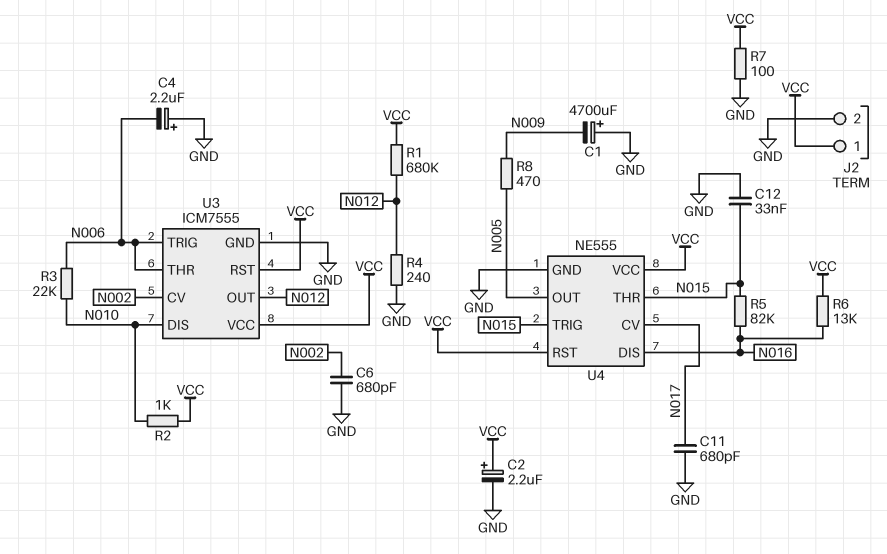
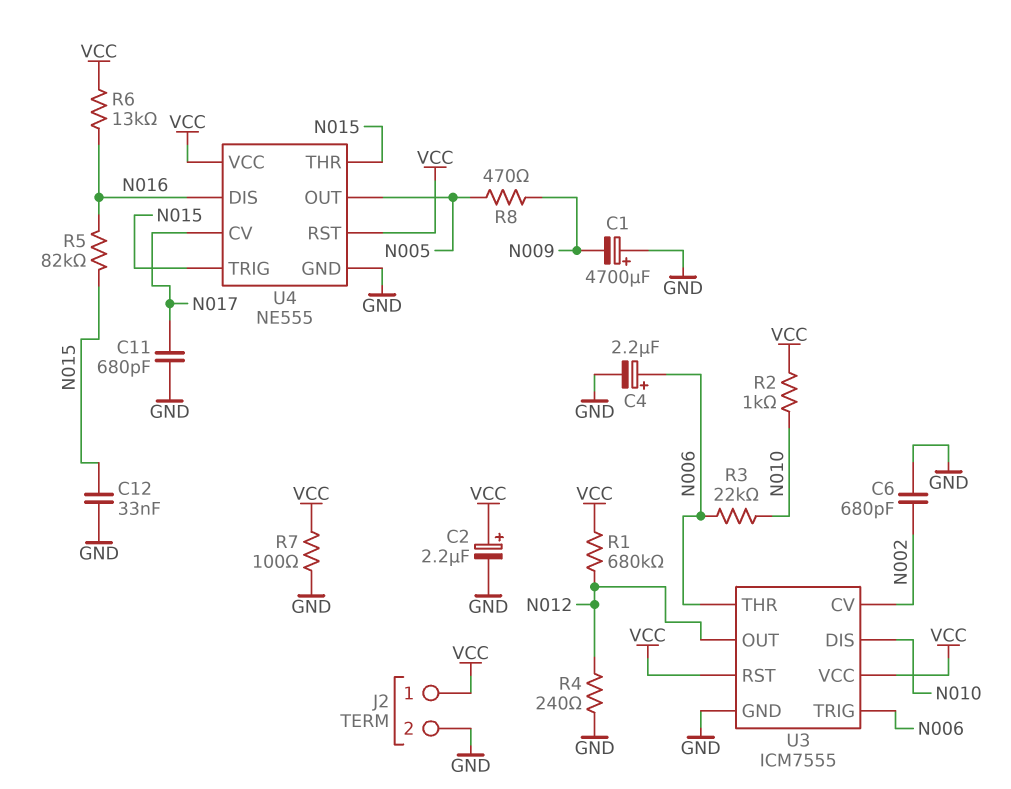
C4: 2.2uF (plus GND, minus N006) -> 2.2uF (plus N006, minus GND)

